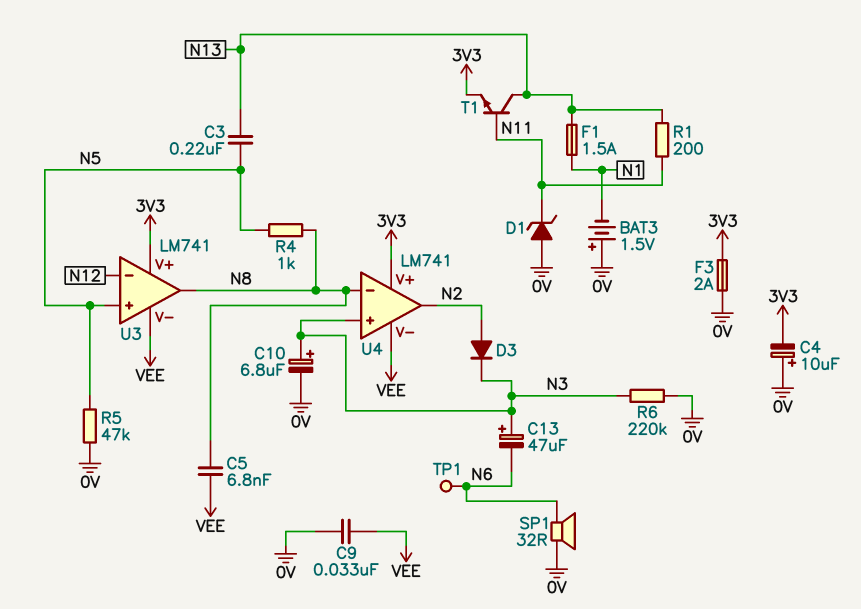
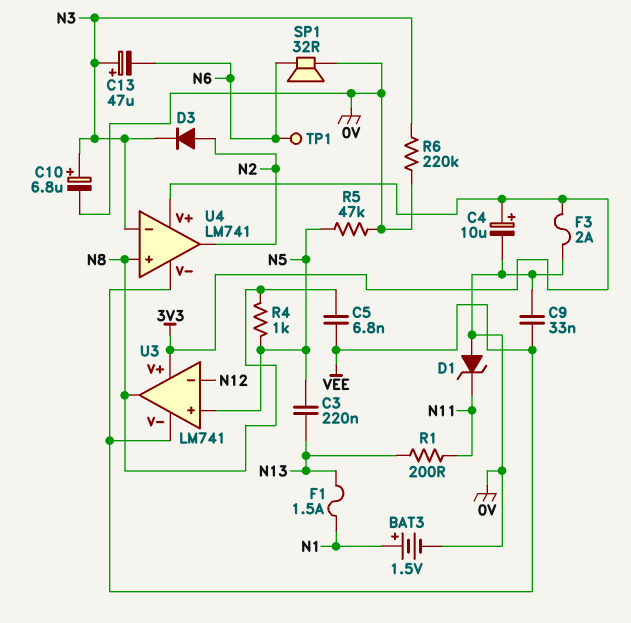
BAT3: 1.5V (plus 0V, minus N1) -> 1.5V (plus N1, minus 0V)
C4: 10uF (plus 0V, minus 3V3) -> 10uF (plus 3V3, minus 0V)
T1: NPN (B N11, C N13, E 3V3) -> none
U4 pin in+: N3 -> N8
U4 pin in-: N8 -> N3

